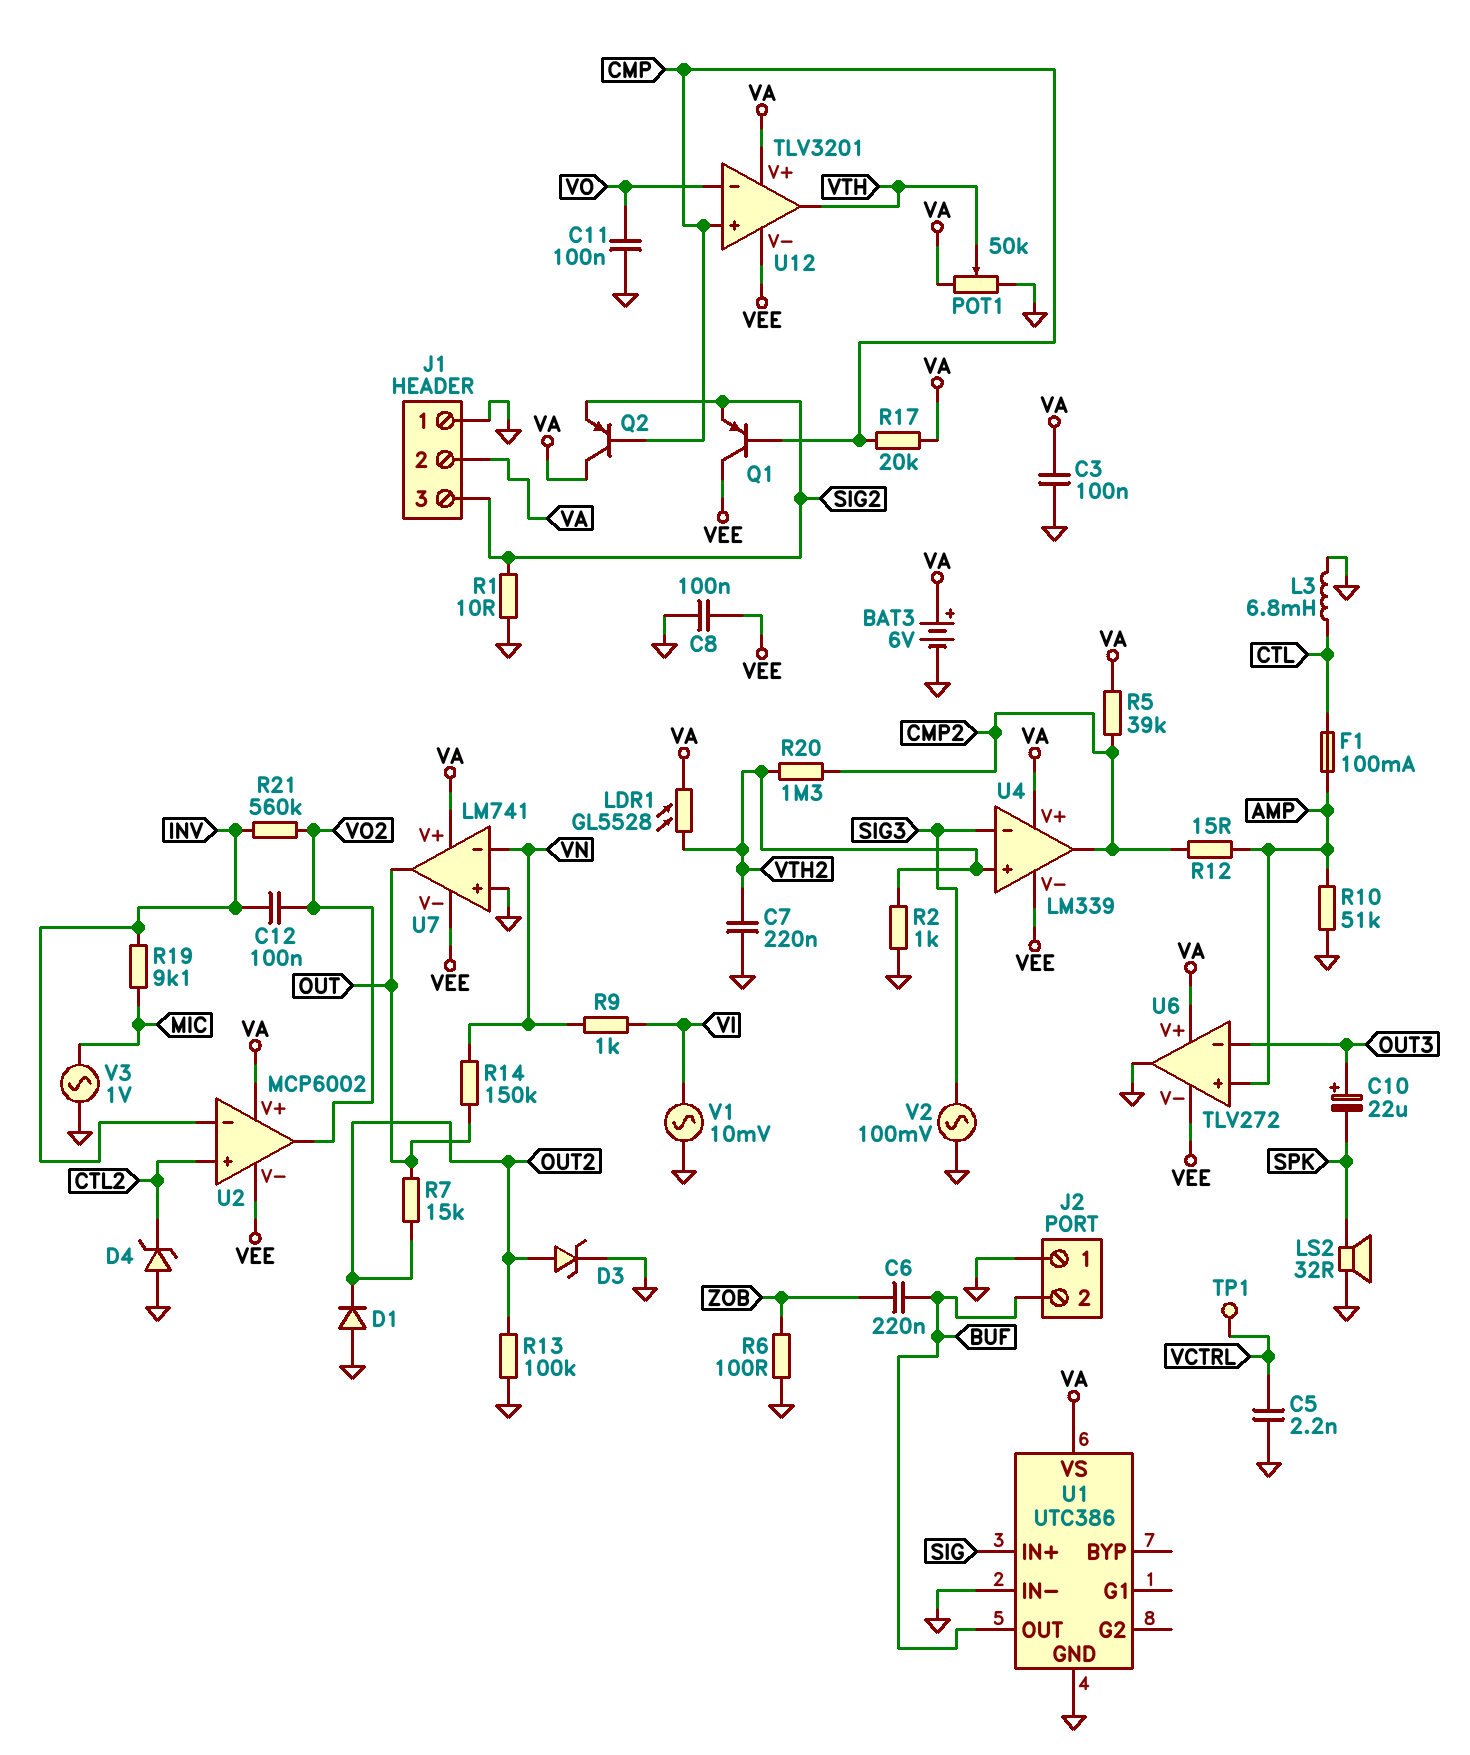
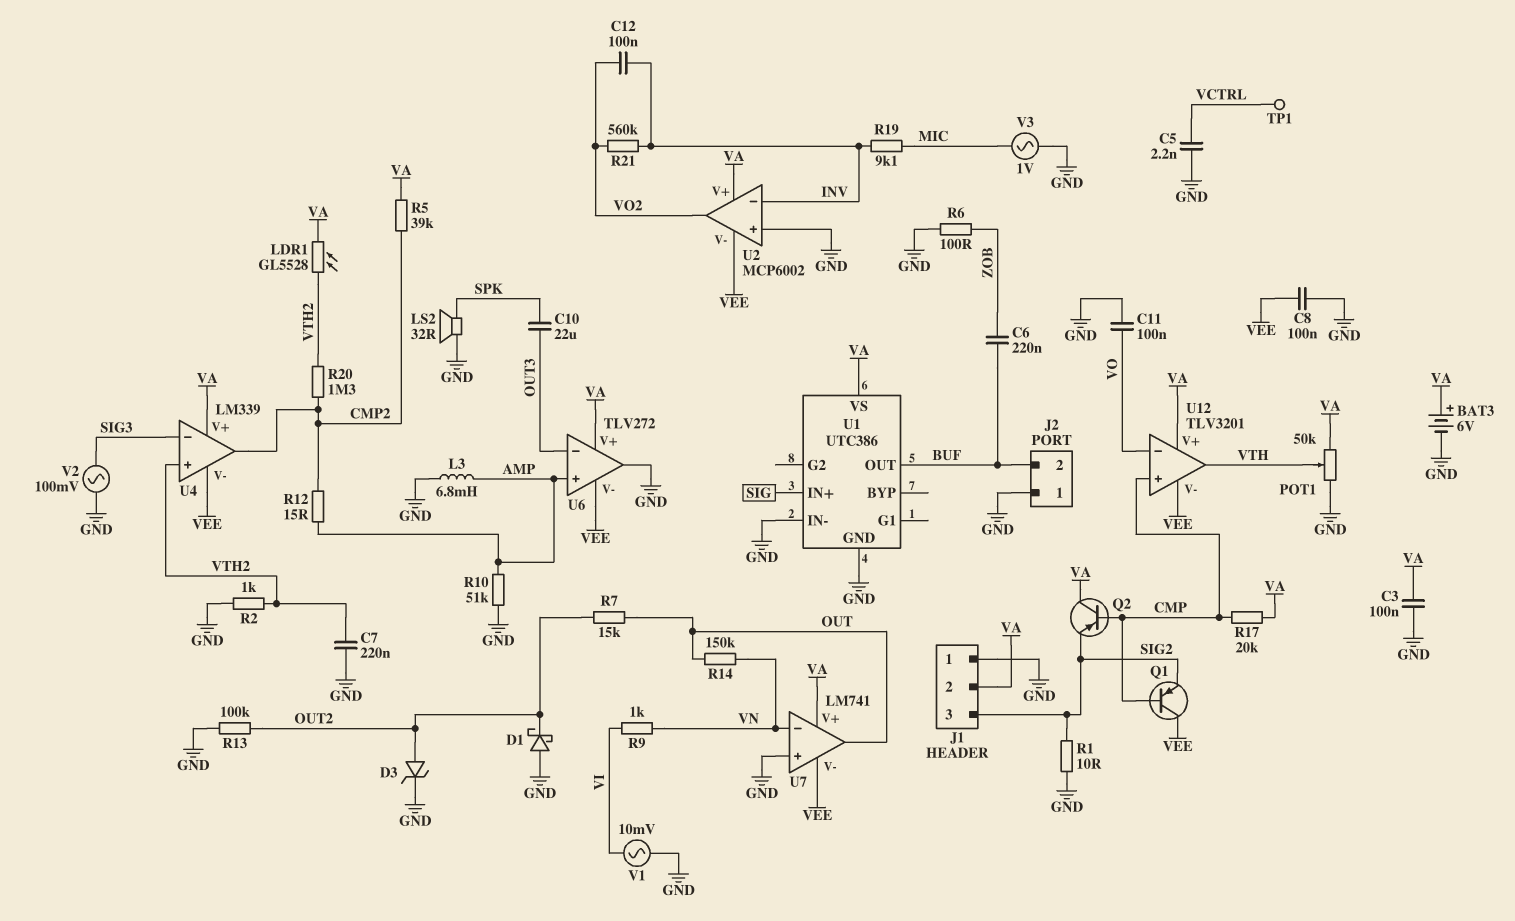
C10: 22uF (plus OUT3, minus SPK) -> 22uF (OUT3, SPK)
D1: diode (A GND, K OUT2) -> schottky (A GND, K OUT2)
D4: zener (A GND, K CTL2) -> none
F1: 100mA (AMP, CTL) -> none
L3: 6.8mH (CTL, GND) -> 6.8mH (AMP, GND)
U2 pin in+: CTL2 -> GND

